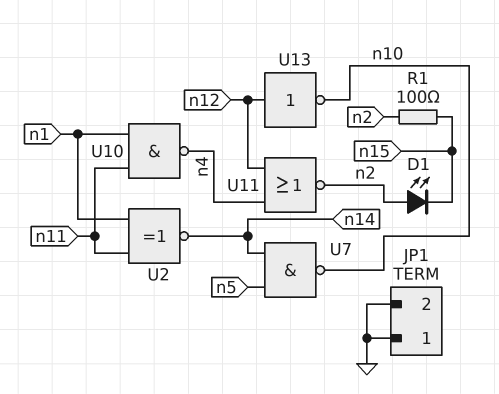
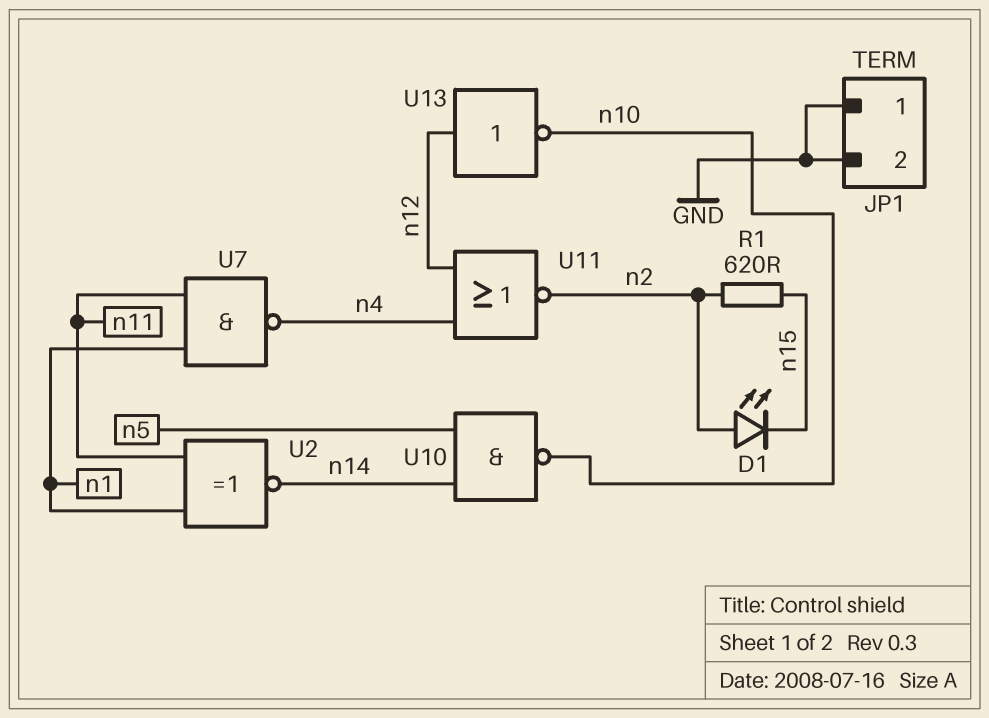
R1: 100 (n2, n15) -> 620 (n2, n15)
U7: NAND (in n5, in n14, out n10) -> NAND (in n1, in n11, out n4)
U10: NAND (in n1, in n11, out n4) -> NAND (in n5, in n14, out n10)

